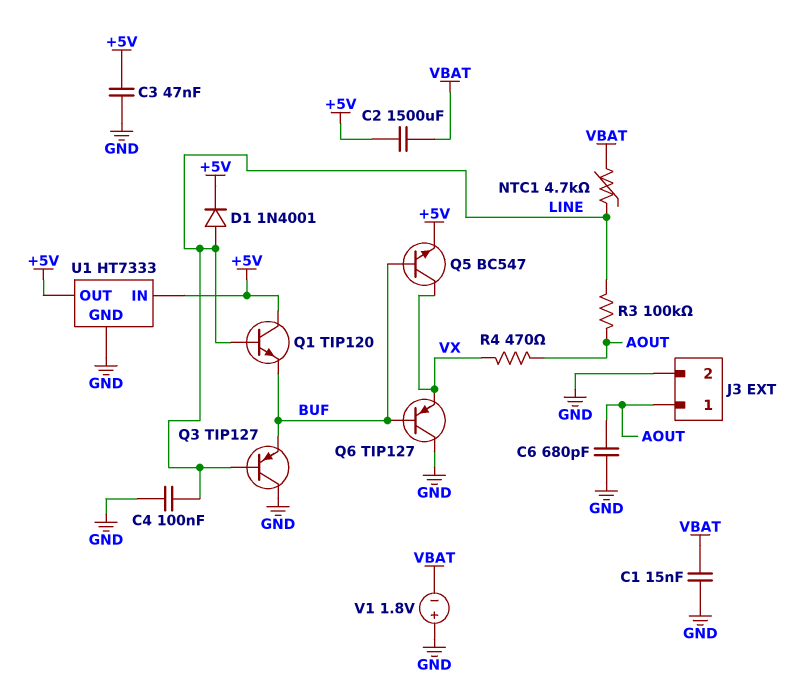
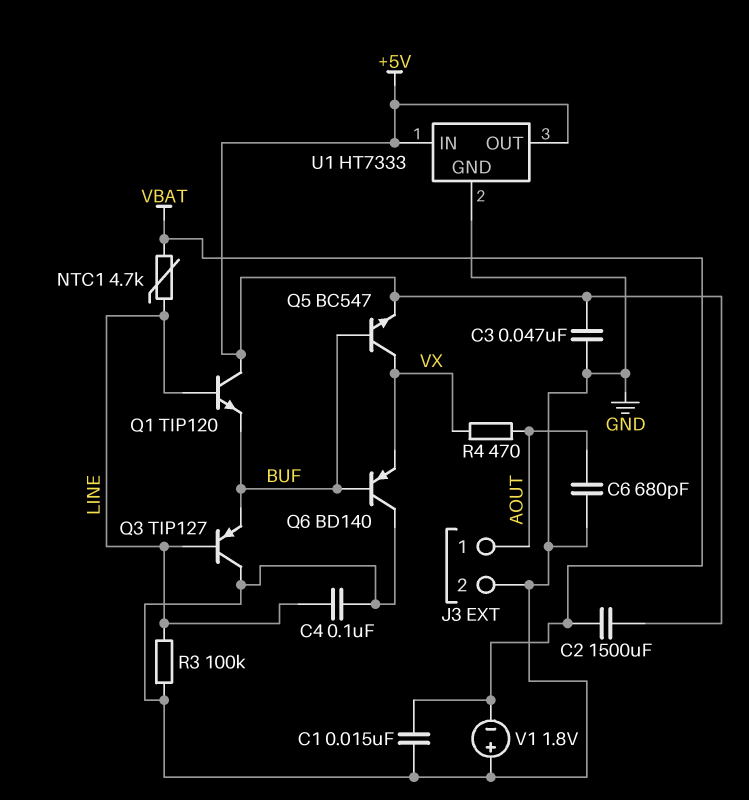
D1: diode 1N4001 (A LINE, K +5V) -> none
Q6: PNP TIP127 (B BUF, C GND, E VX) -> PNP BD140 (B BUF, C GND, E VX)
R3: 100k (AOUT, LINE) -> 100k (GND, LINE)

